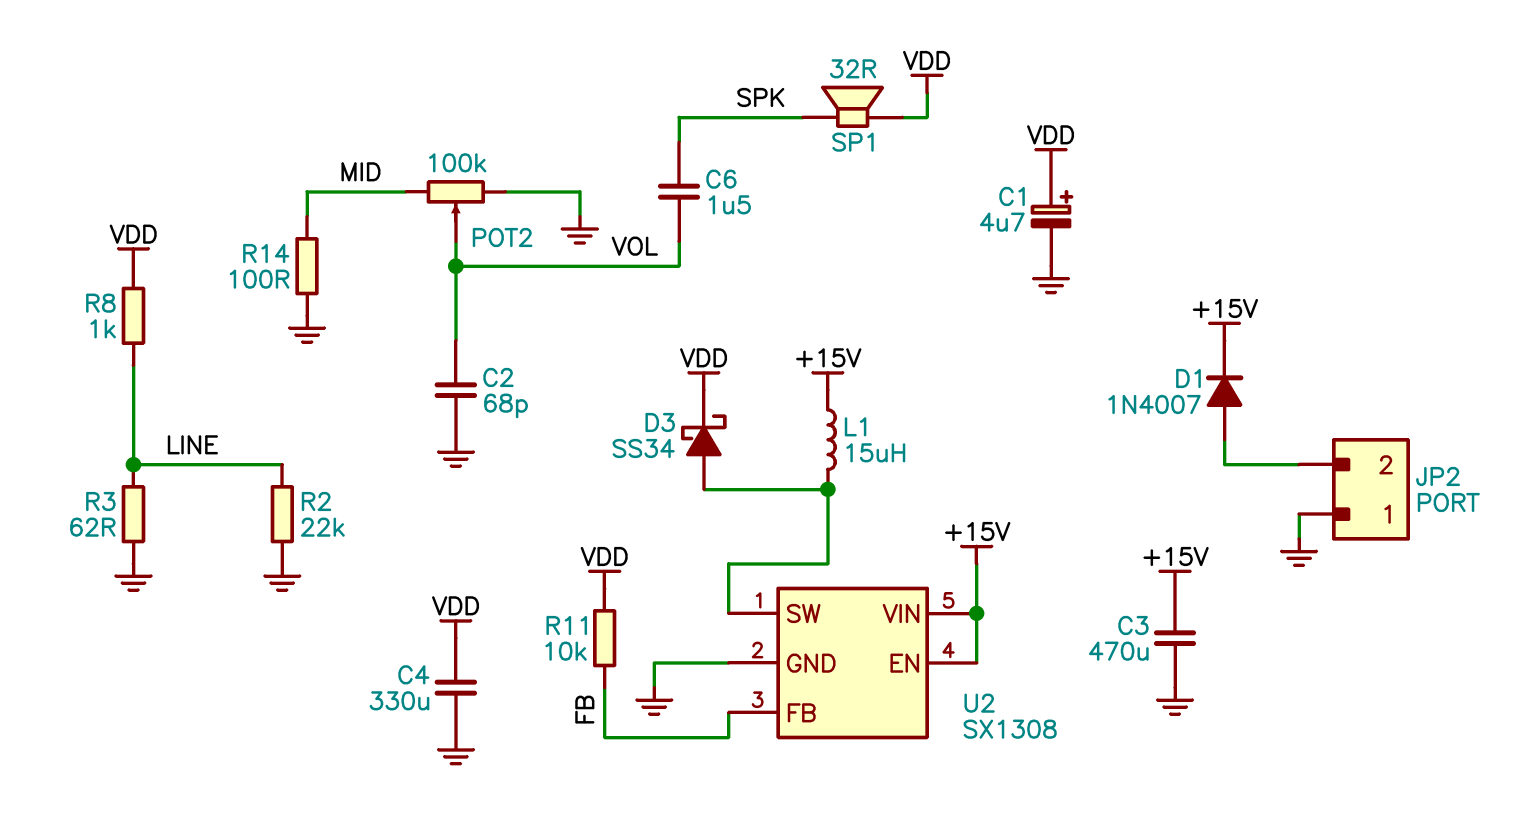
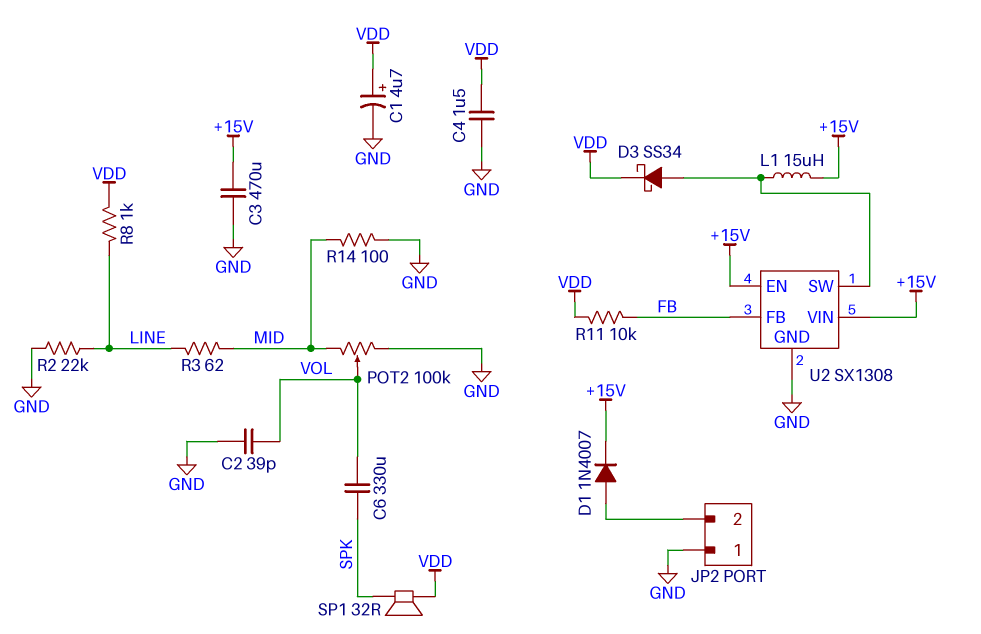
C2: 68pF (GND, VOL) -> 39pF (GND, VOL)
C4: 330uF (GND, VDD) -> 1.5uF (GND, VDD)
C6: 1.5uF (SPK, VOL) -> 330uF (SPK, VOL)
R3: 62 (GND, LINE) -> 62 (LINE, MID)

